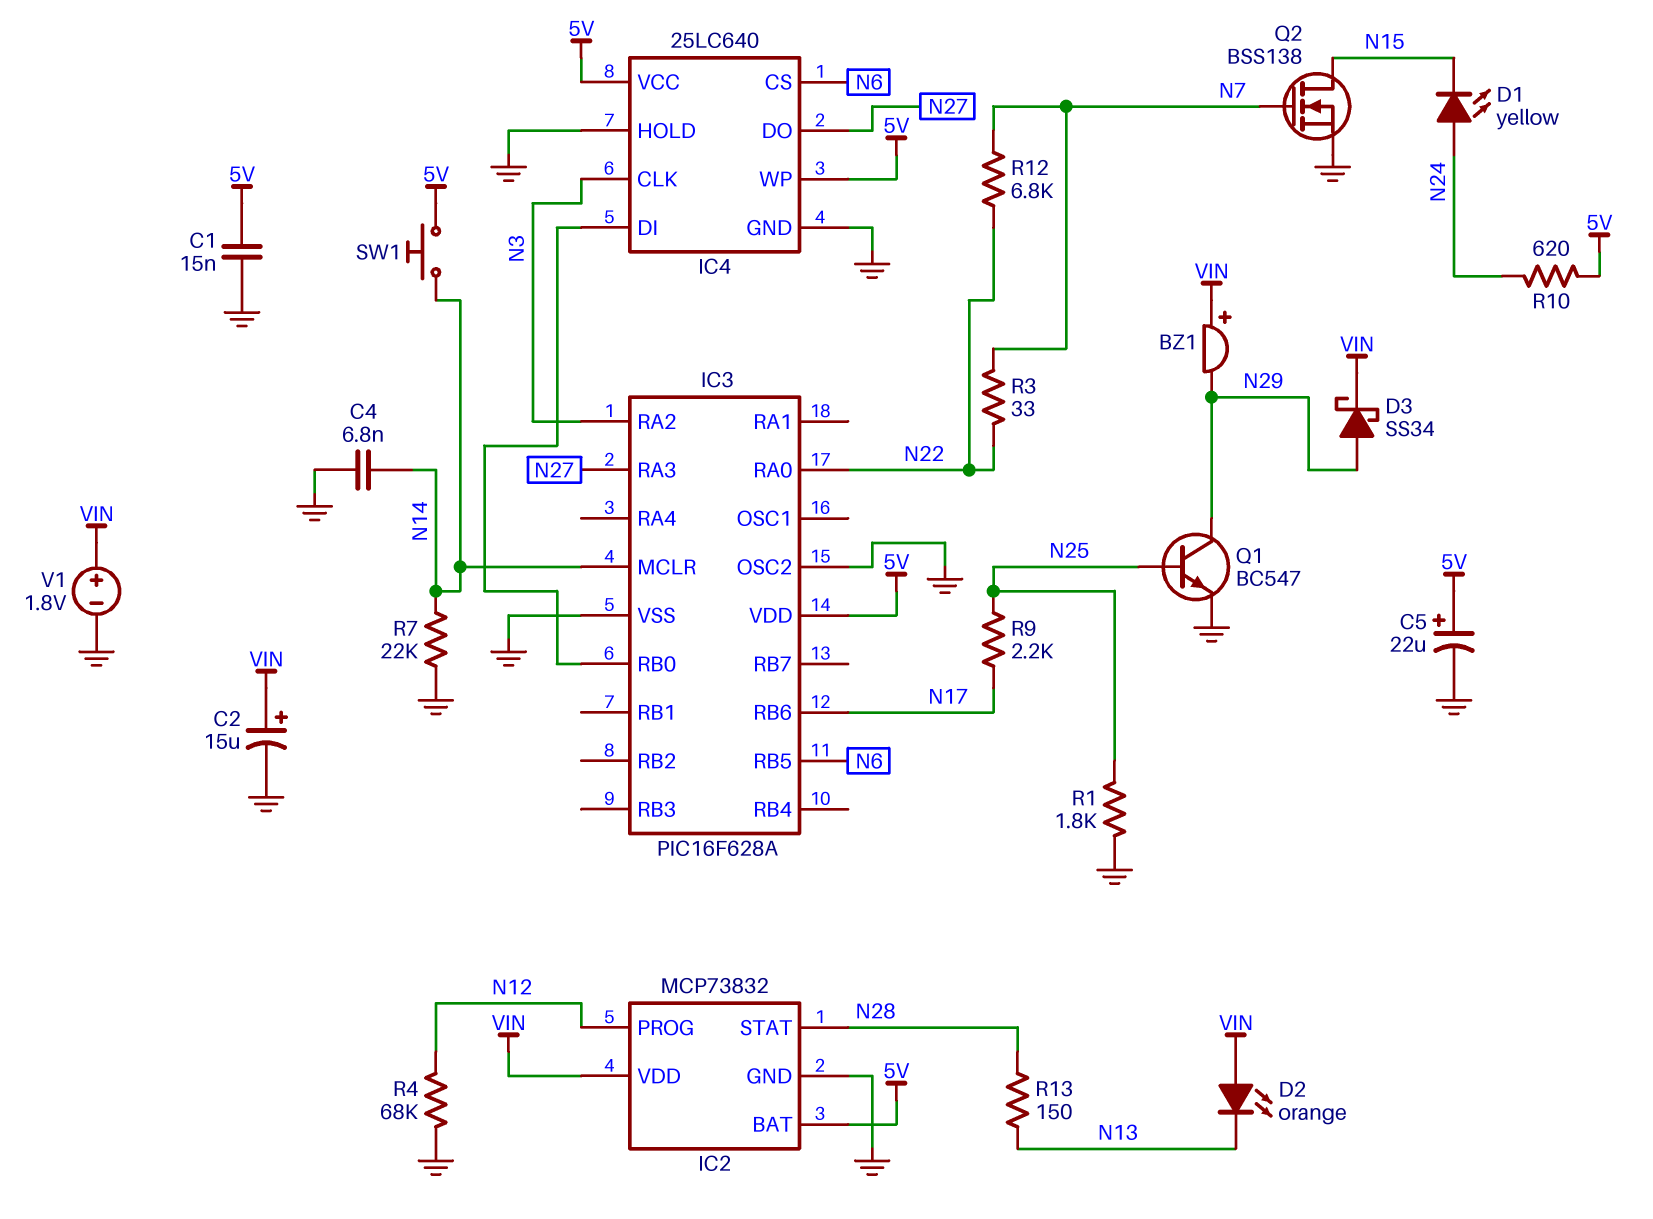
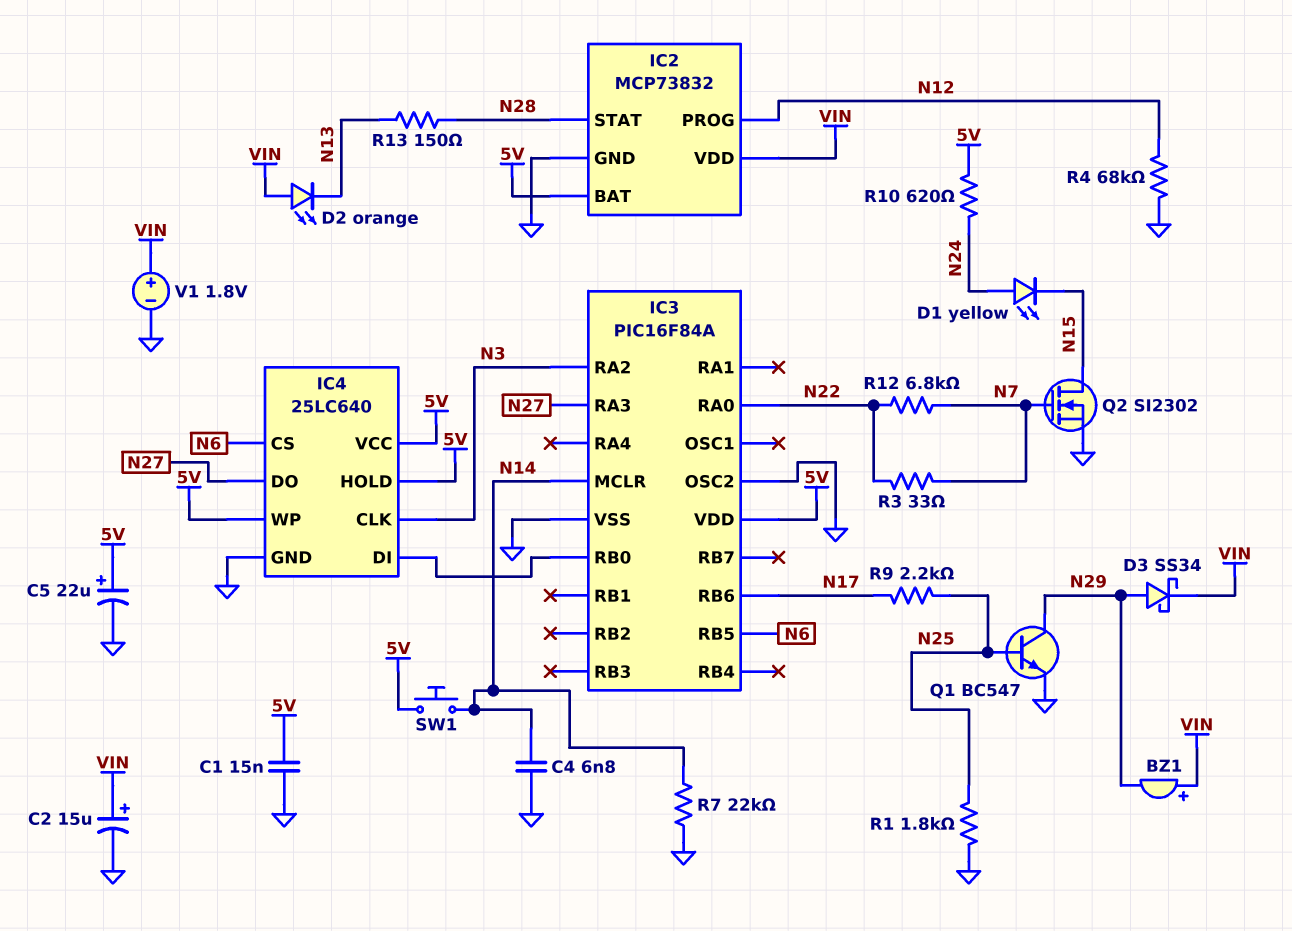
IC3: PIC16F628A -> PIC16F84A
IC4 pin HOLD: GND -> 5V
Q2: NMOS BSS138 (G N7, D N15, S GND) -> NMOS SI2302 (G N7, D N15, S GND)

